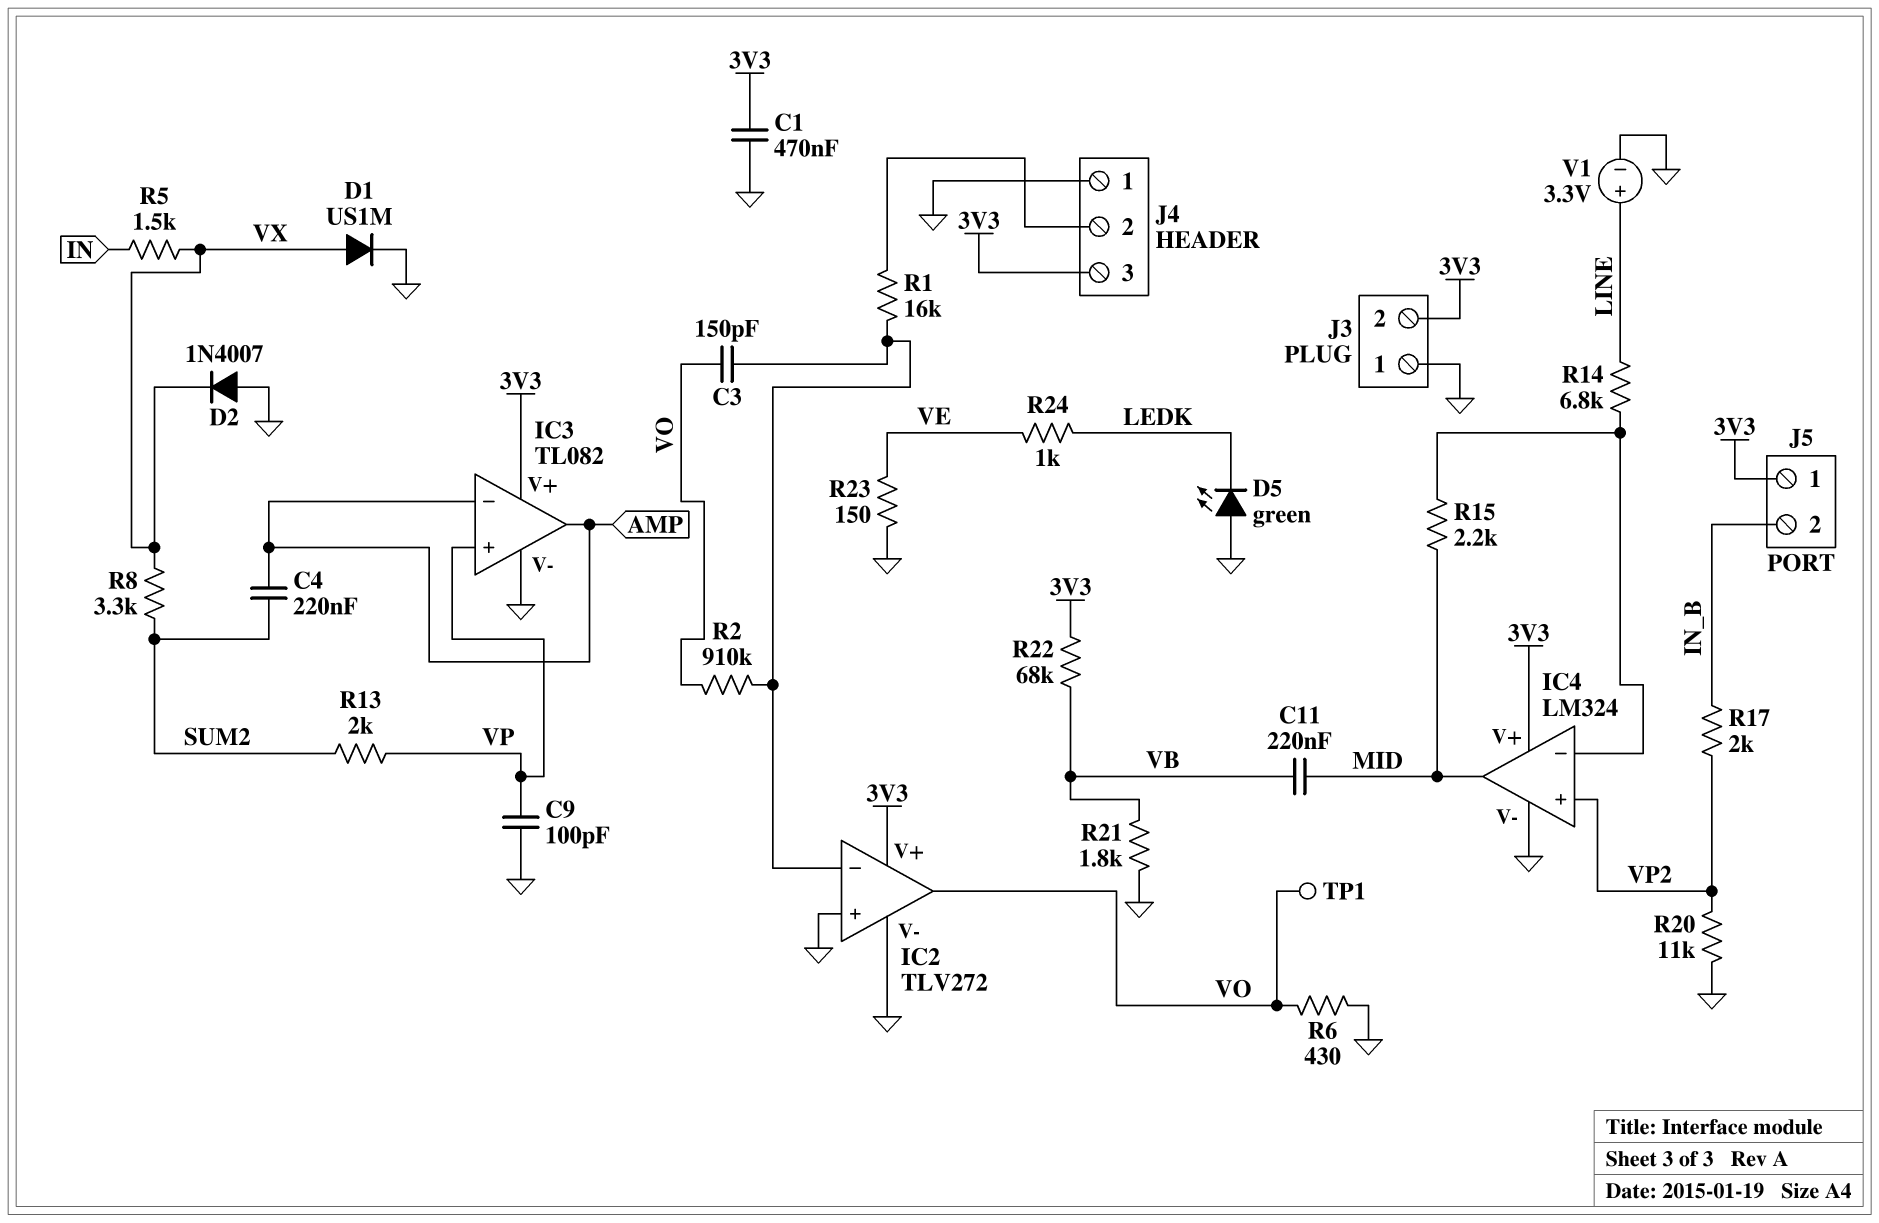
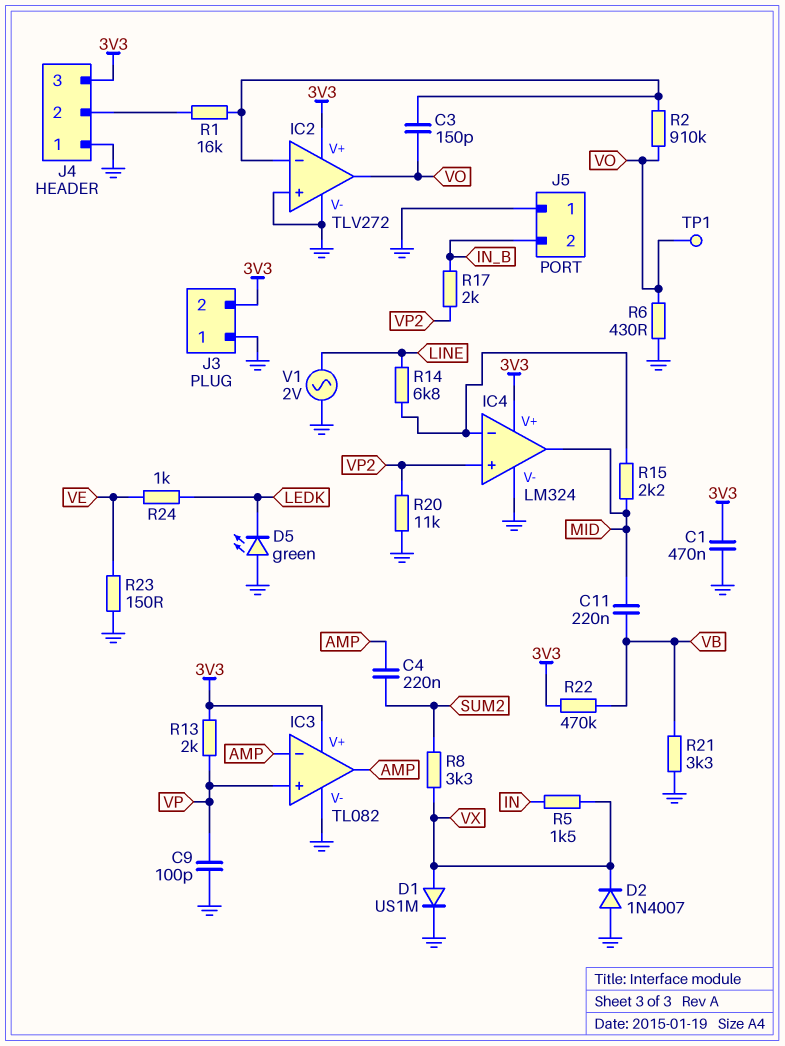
J5 pin 1: 3V3 -> GND
R13: 2k (SUM2, VP) -> 2k (3V3, VP)
R21: 1.8k (GND, VB) -> 3.3k (GND, VB)
R22: 68k (3V3, VB) -> 470k (3V3, VB)
V1: 3.3V (plus LINE, minus GND) -> AC 2V (GND, LINE)

